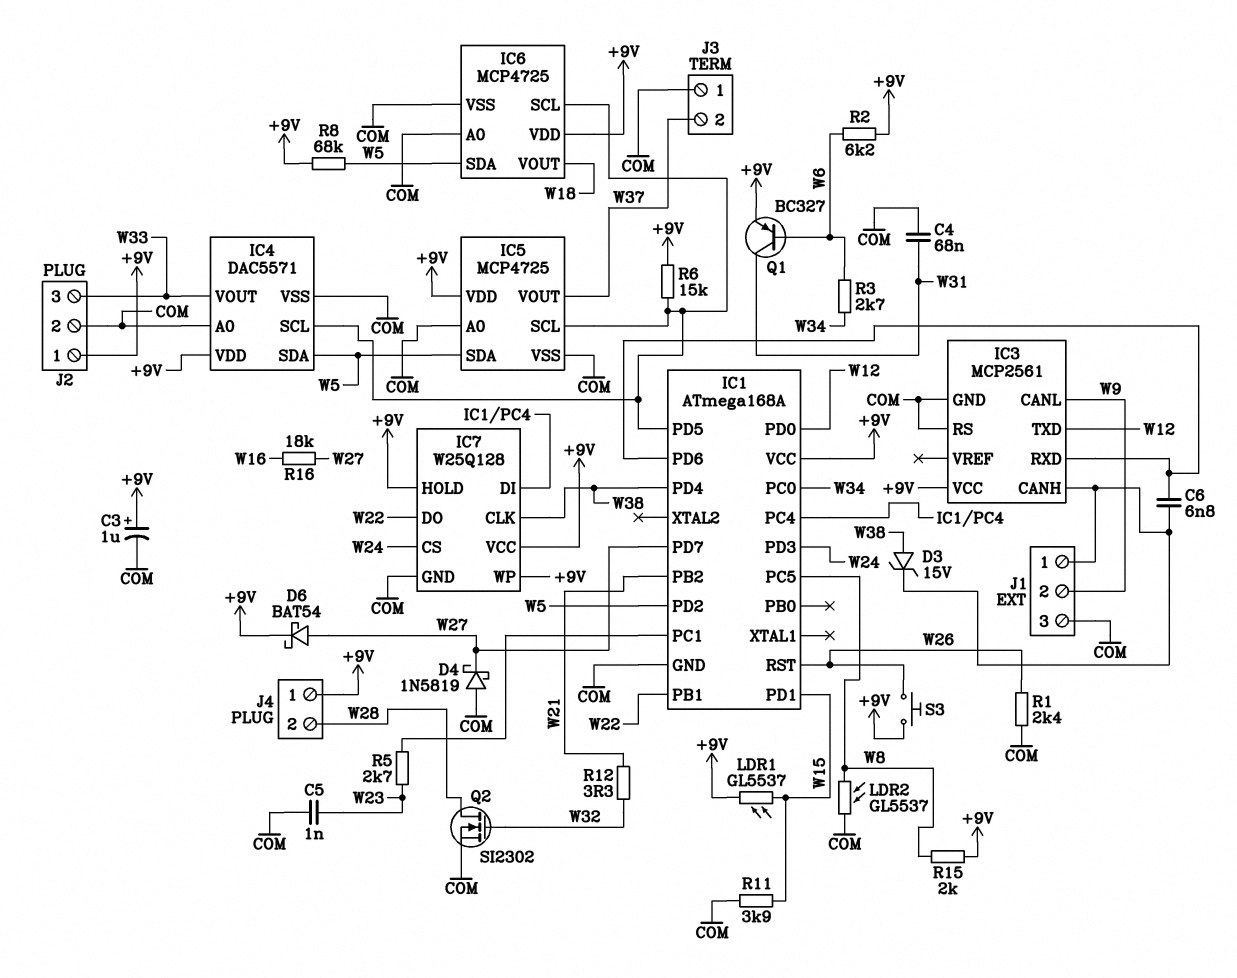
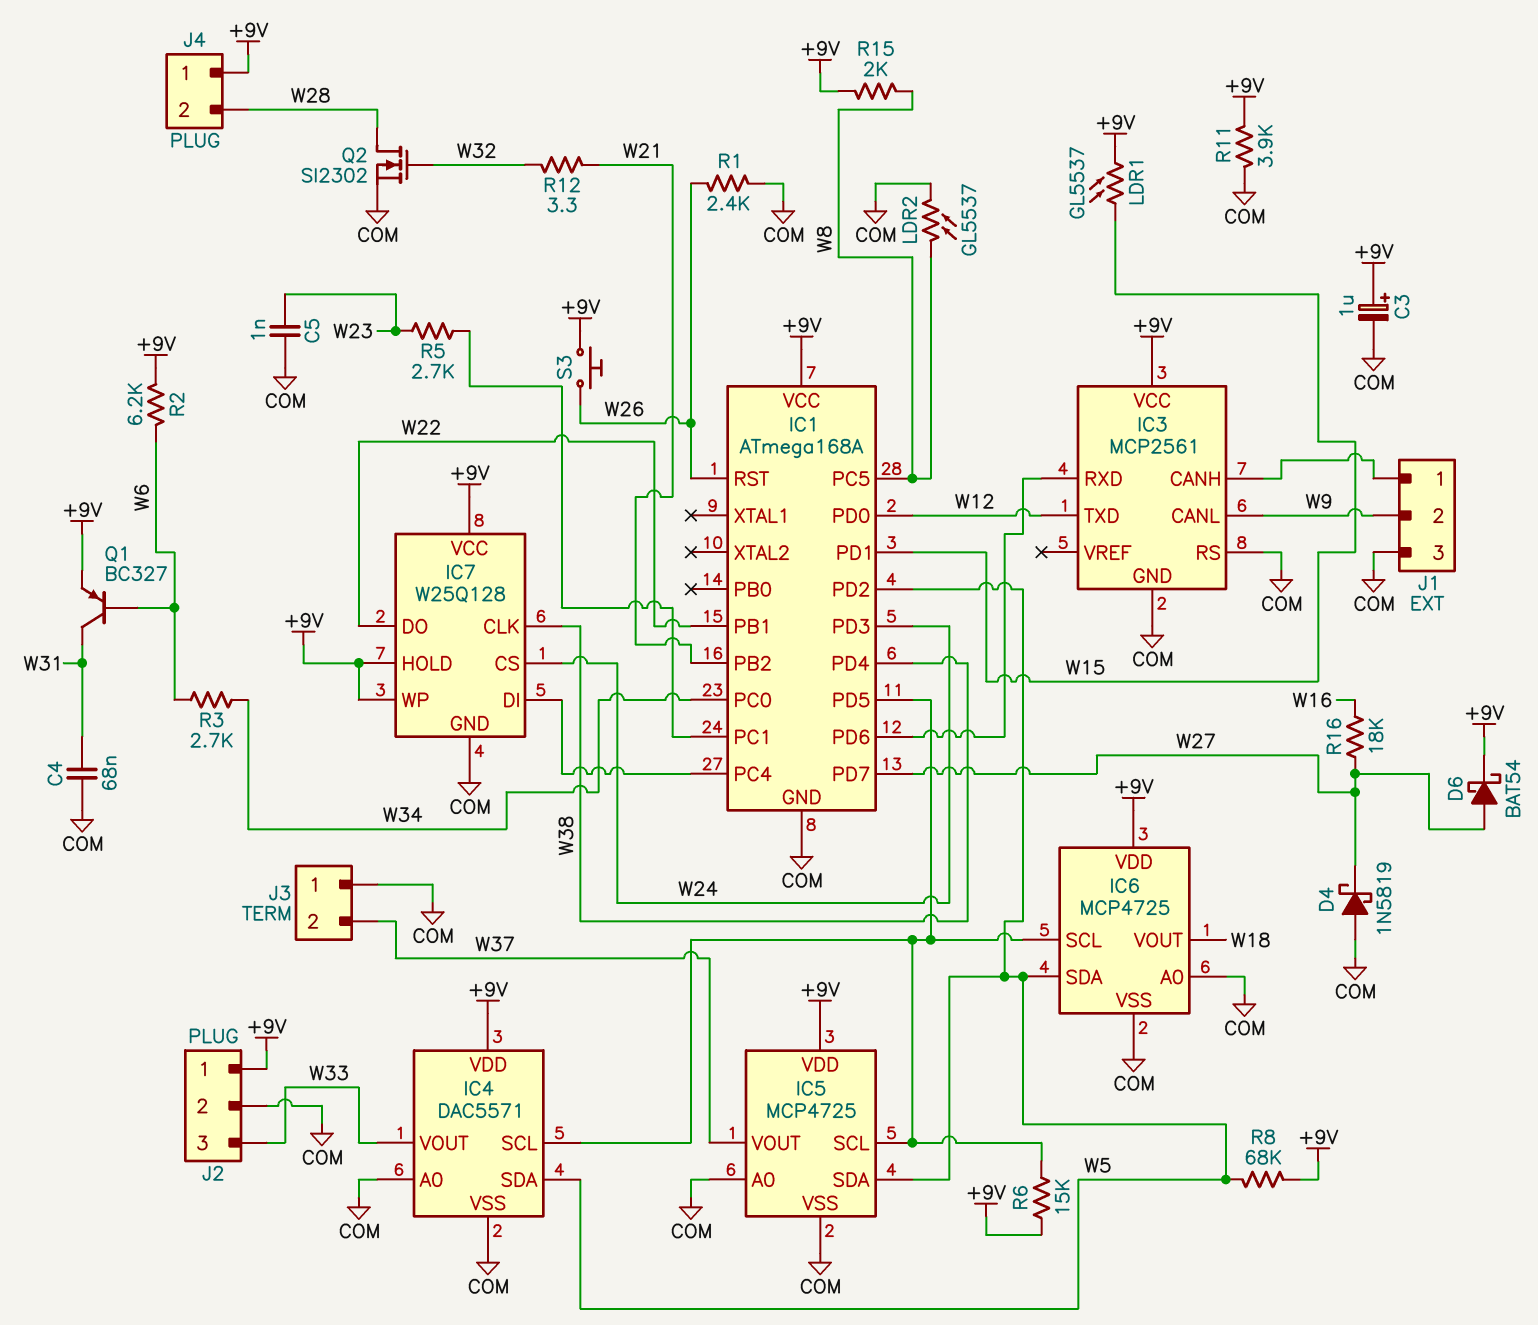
C6: 6.8nF (IC1/PD6, IC3/CANH) -> none
D3: zener 15V (A W38, K IC3/CANH) -> none
R11: 3.9k (COM, W15) -> 3.9k (+9V, COM)

